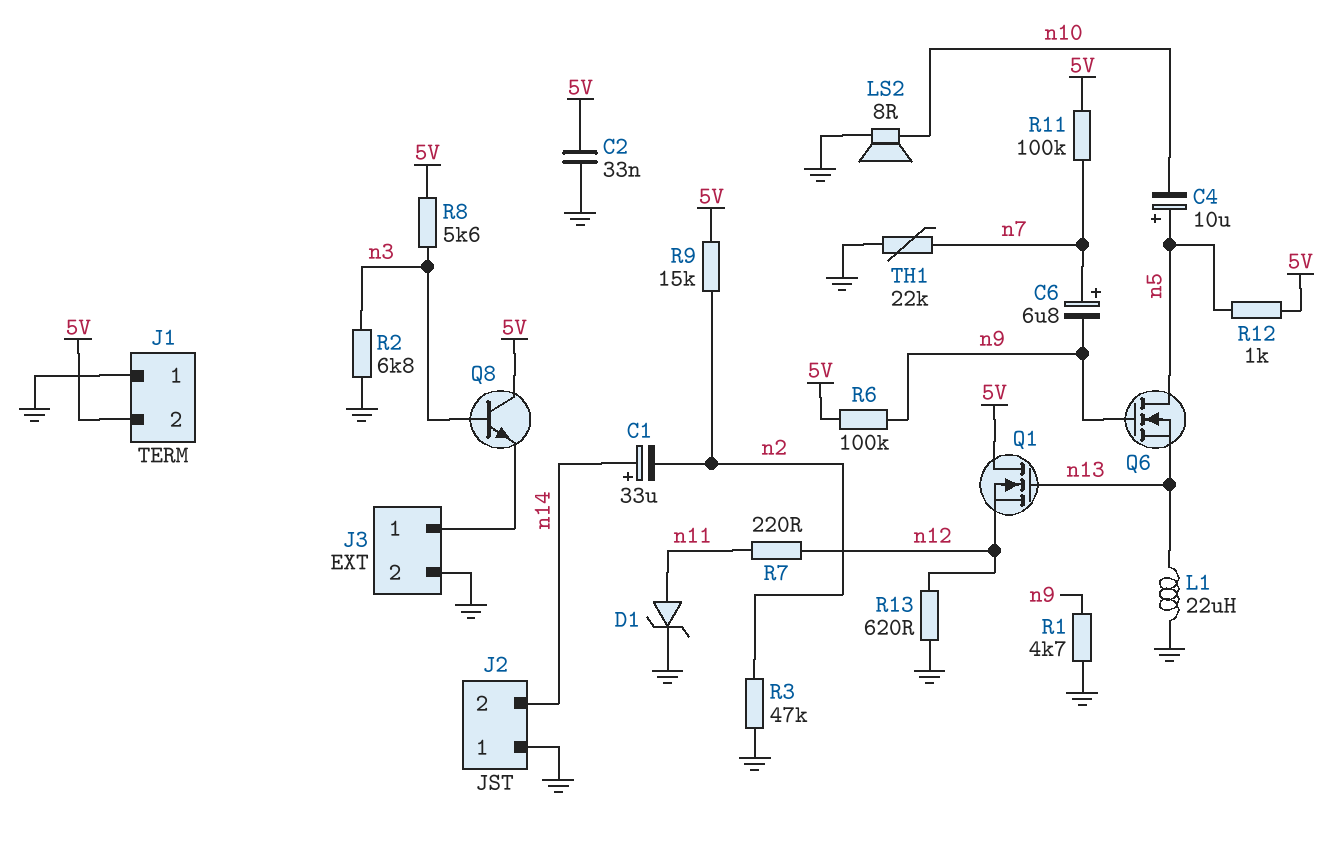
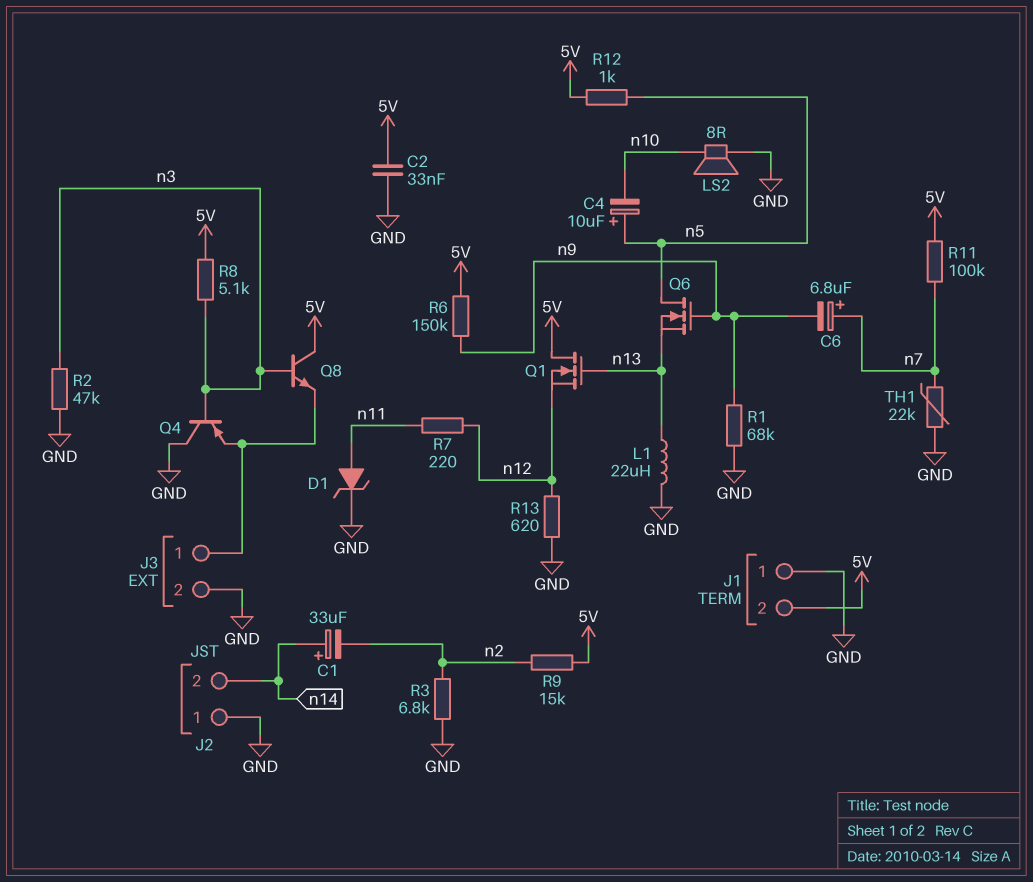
Q4: none -> PNP (B n3, C GND, E J3/1)
R1: 4.7k (GND, n9) -> 68k (GND, n9)
R2: 6.8k (GND, n3) -> 47k (GND, n3)
R3: 47k (GND, n2) -> 6.8k (GND, n2)
R6: 100k (5V, n9) -> 150k (5V, n9)
R8: 5.6k (5V, n3) -> 5.1k (5V, n3)

